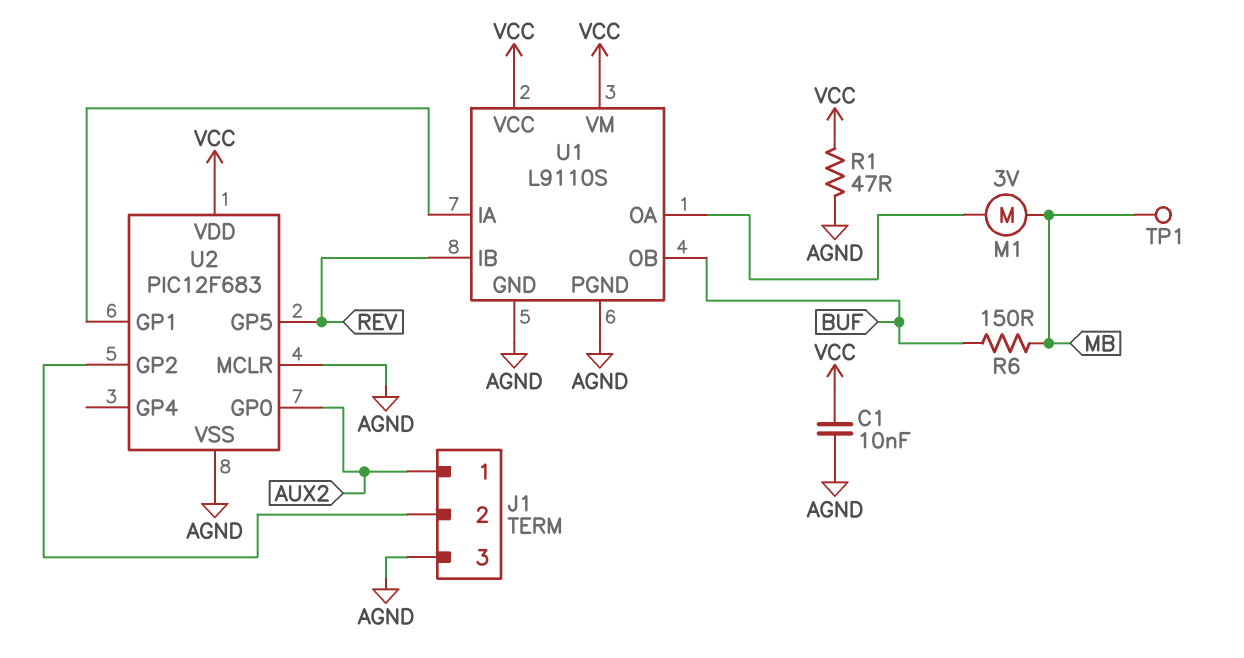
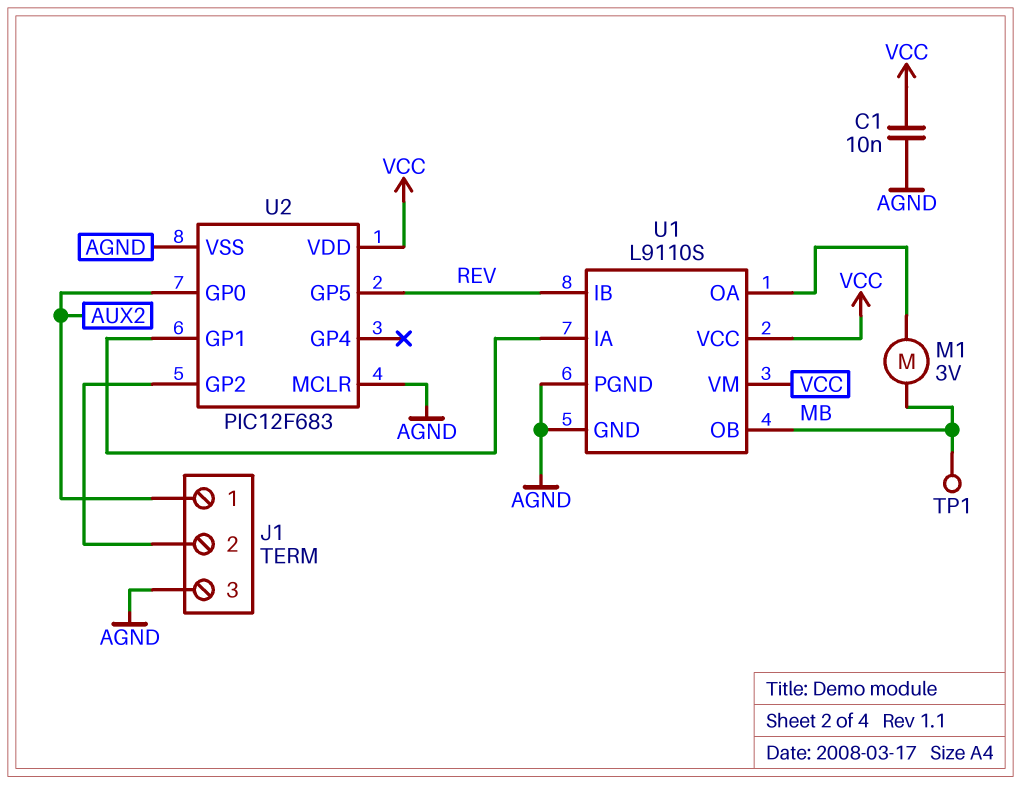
R1: 47 (AGND, VCC) -> none
R6: 150 (BUF, MB) -> none
U1 pin OB: BUF -> MB

